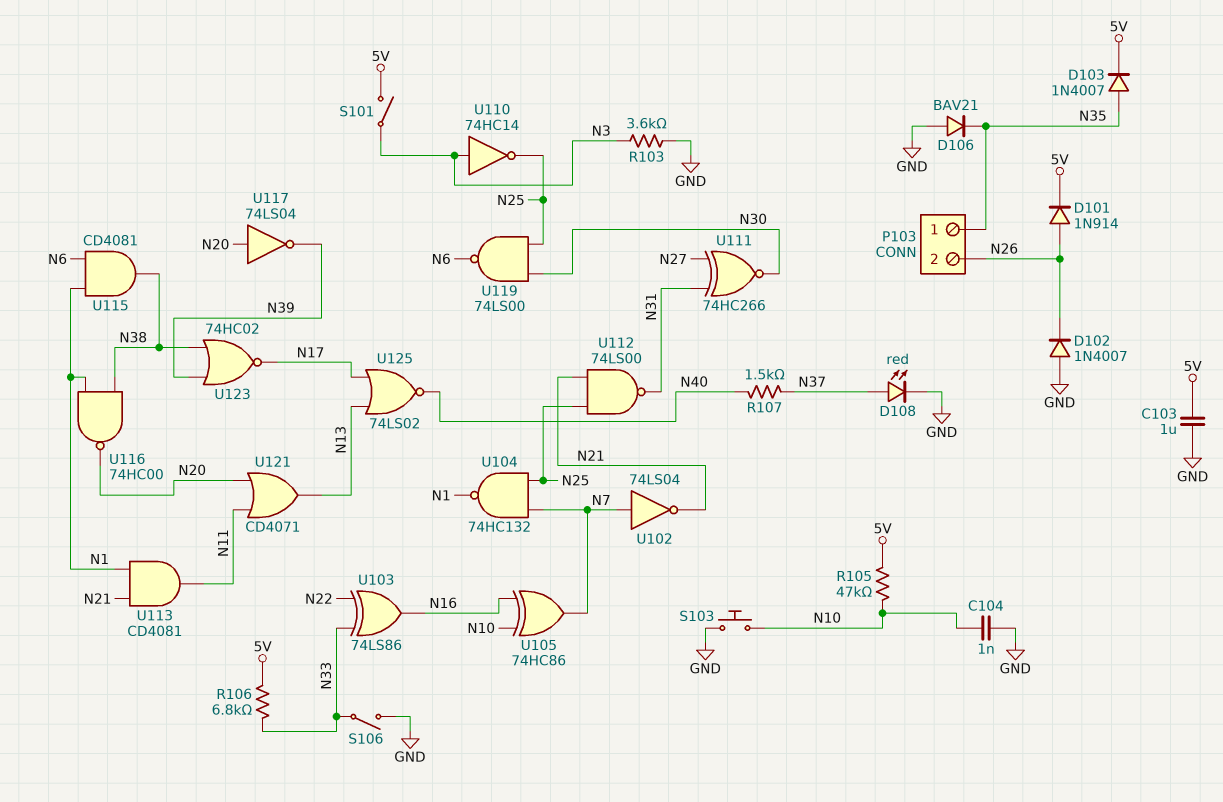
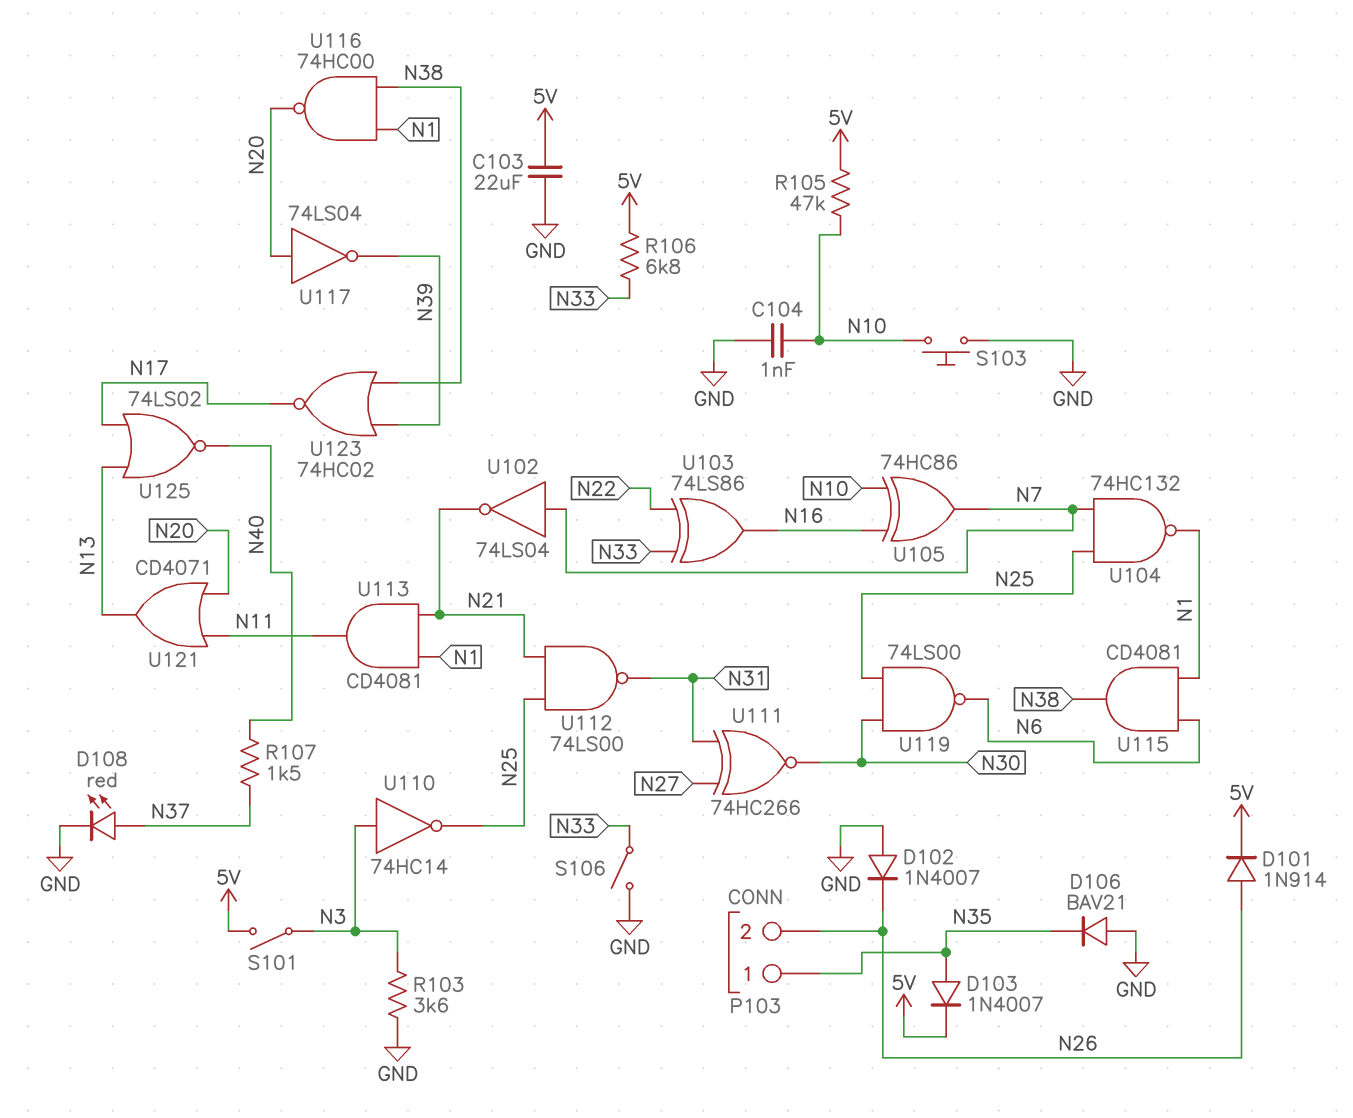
C103: 1uF (5V, GND) -> 22uF (5V, GND)

